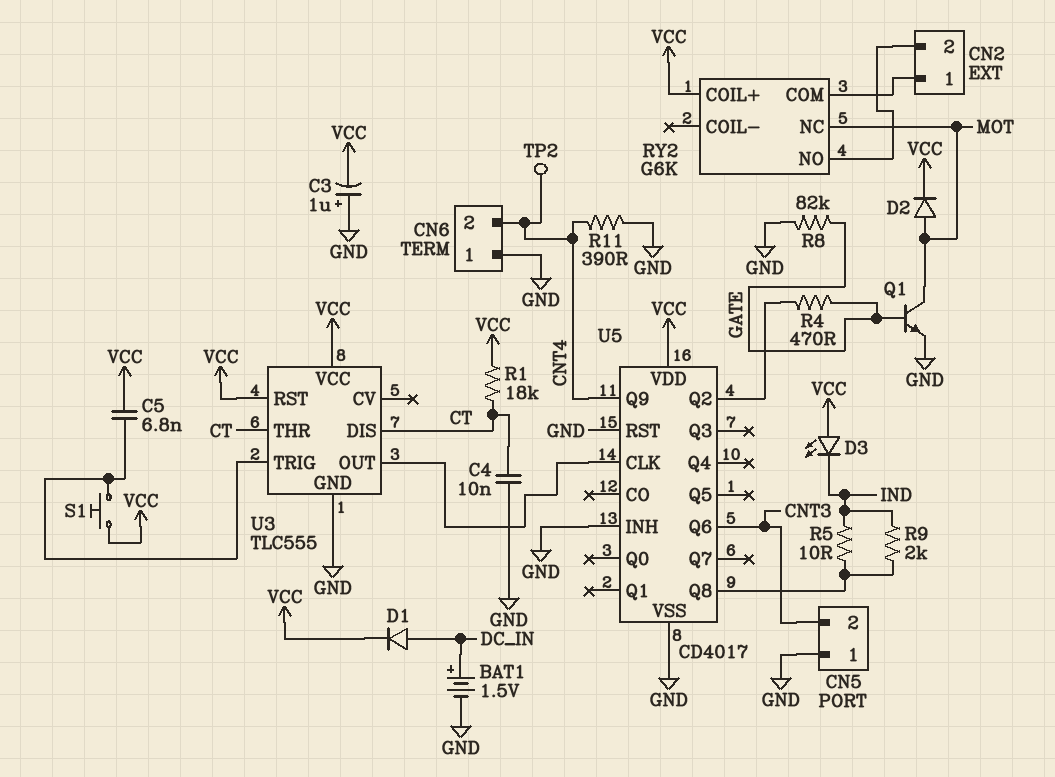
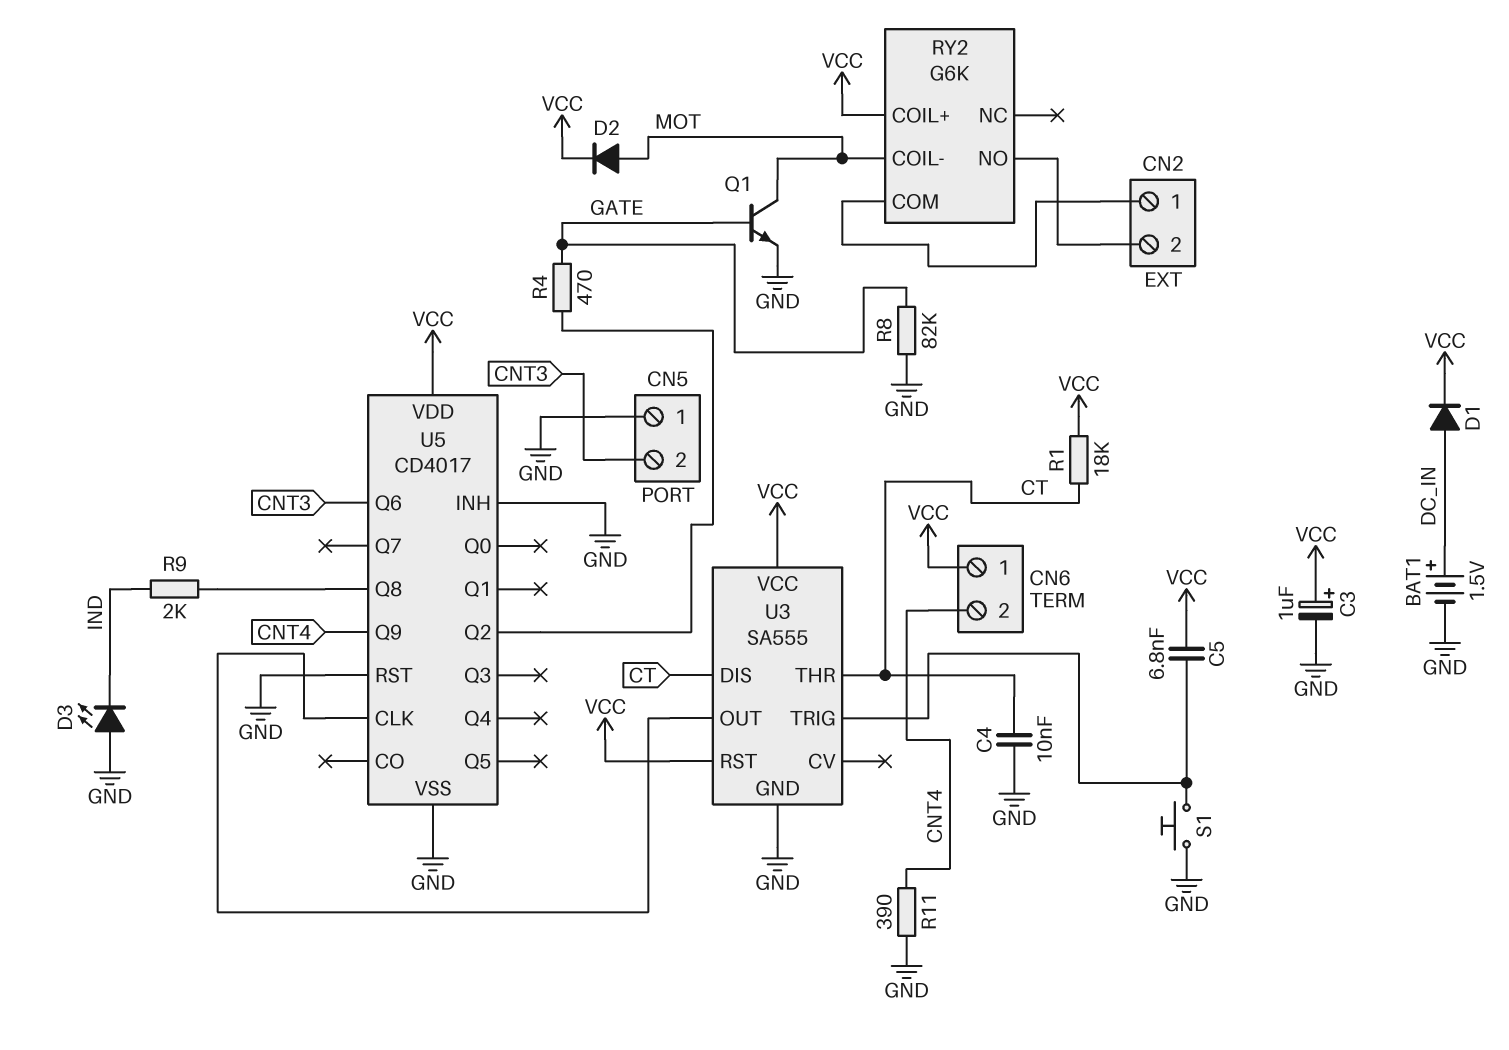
C3: 1uF (plus GND, minus VCC) -> 1uF (plus VCC, minus GND)
CN6 pin 1: GND -> VCC
D3: LED (A VCC, K IND) -> LED (A GND, K IND)
R5: 10 (IND, U5/Q8) -> none
RY2 pin COIL-: none -> MOT
RY2 pin NC: MOT -> none
S1: button (U3/TRIG, VCC) -> button (GND, U3/TRIG)
TP2: test point (CNT4) -> none
U3: TLC555 -> SA555

